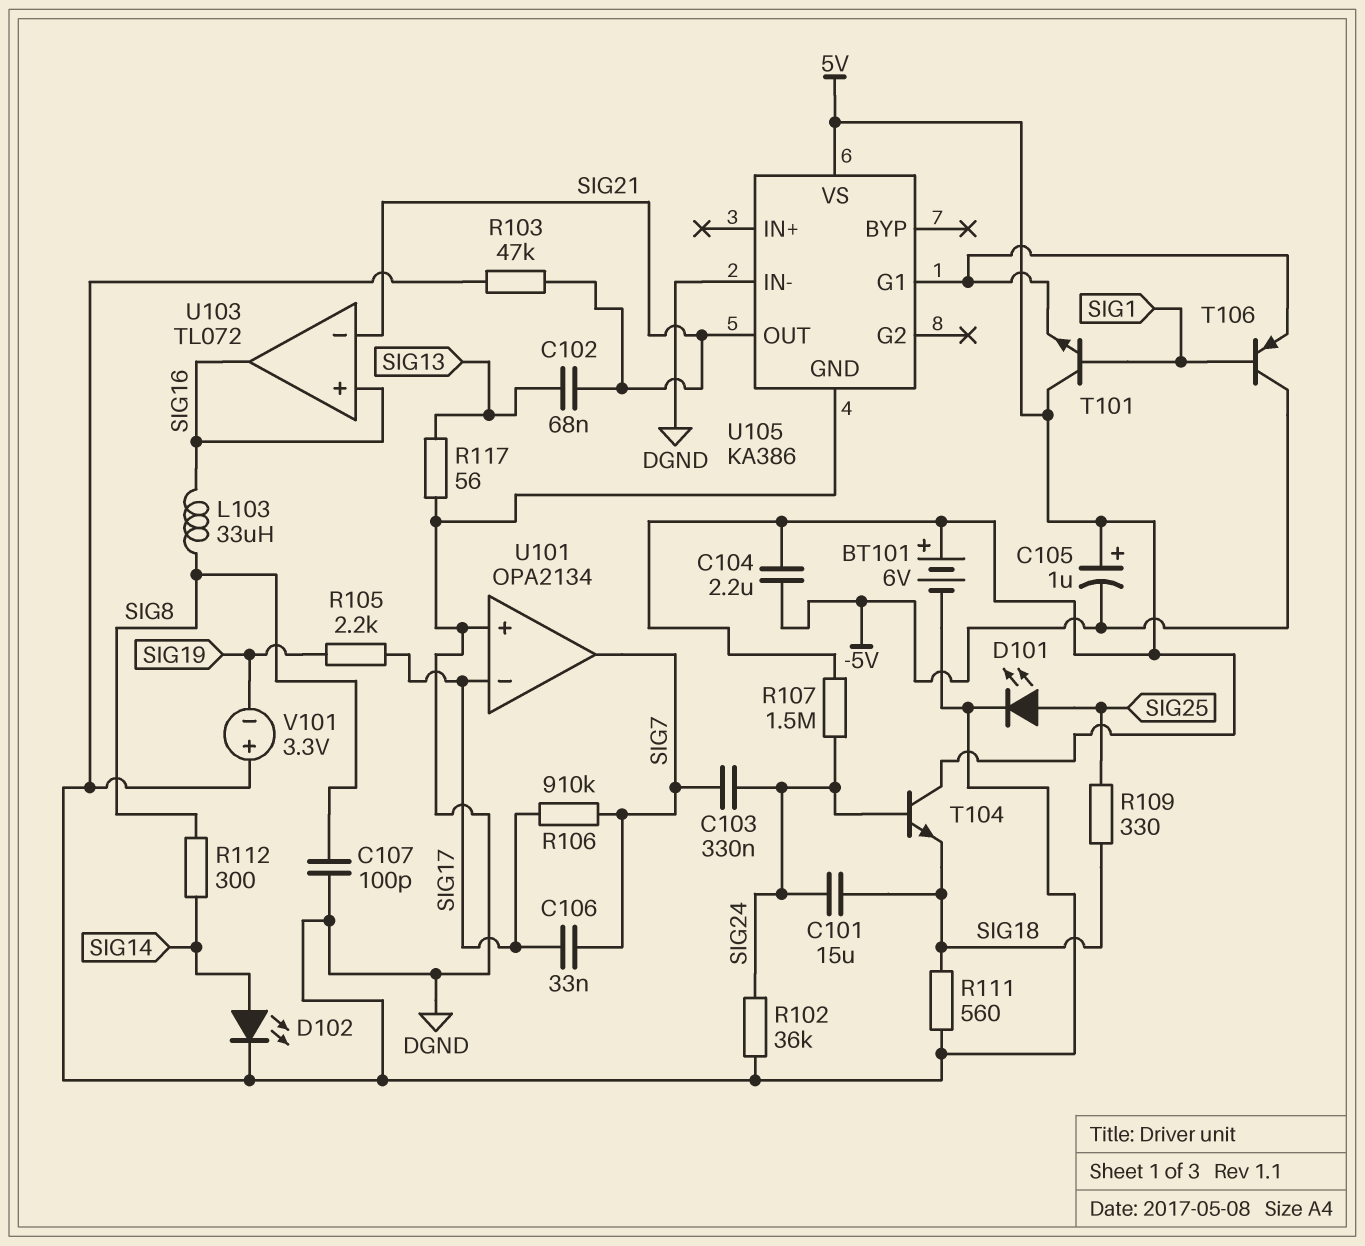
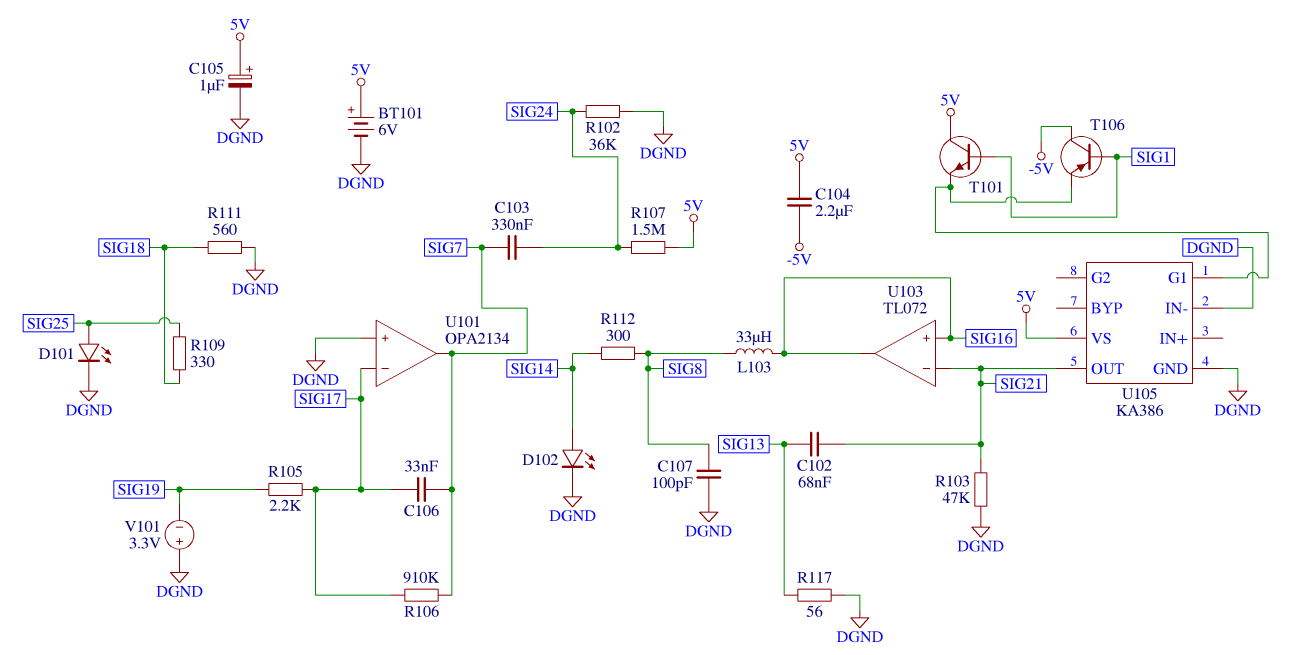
C101: 15uF (SIG18, SIG24) -> none
C105: 1uF (plus 5V, minus -5V) -> 1uF (plus 5V, minus DGND)
T104: NPN (B SIG24, C 5V, E SIG18) -> none

